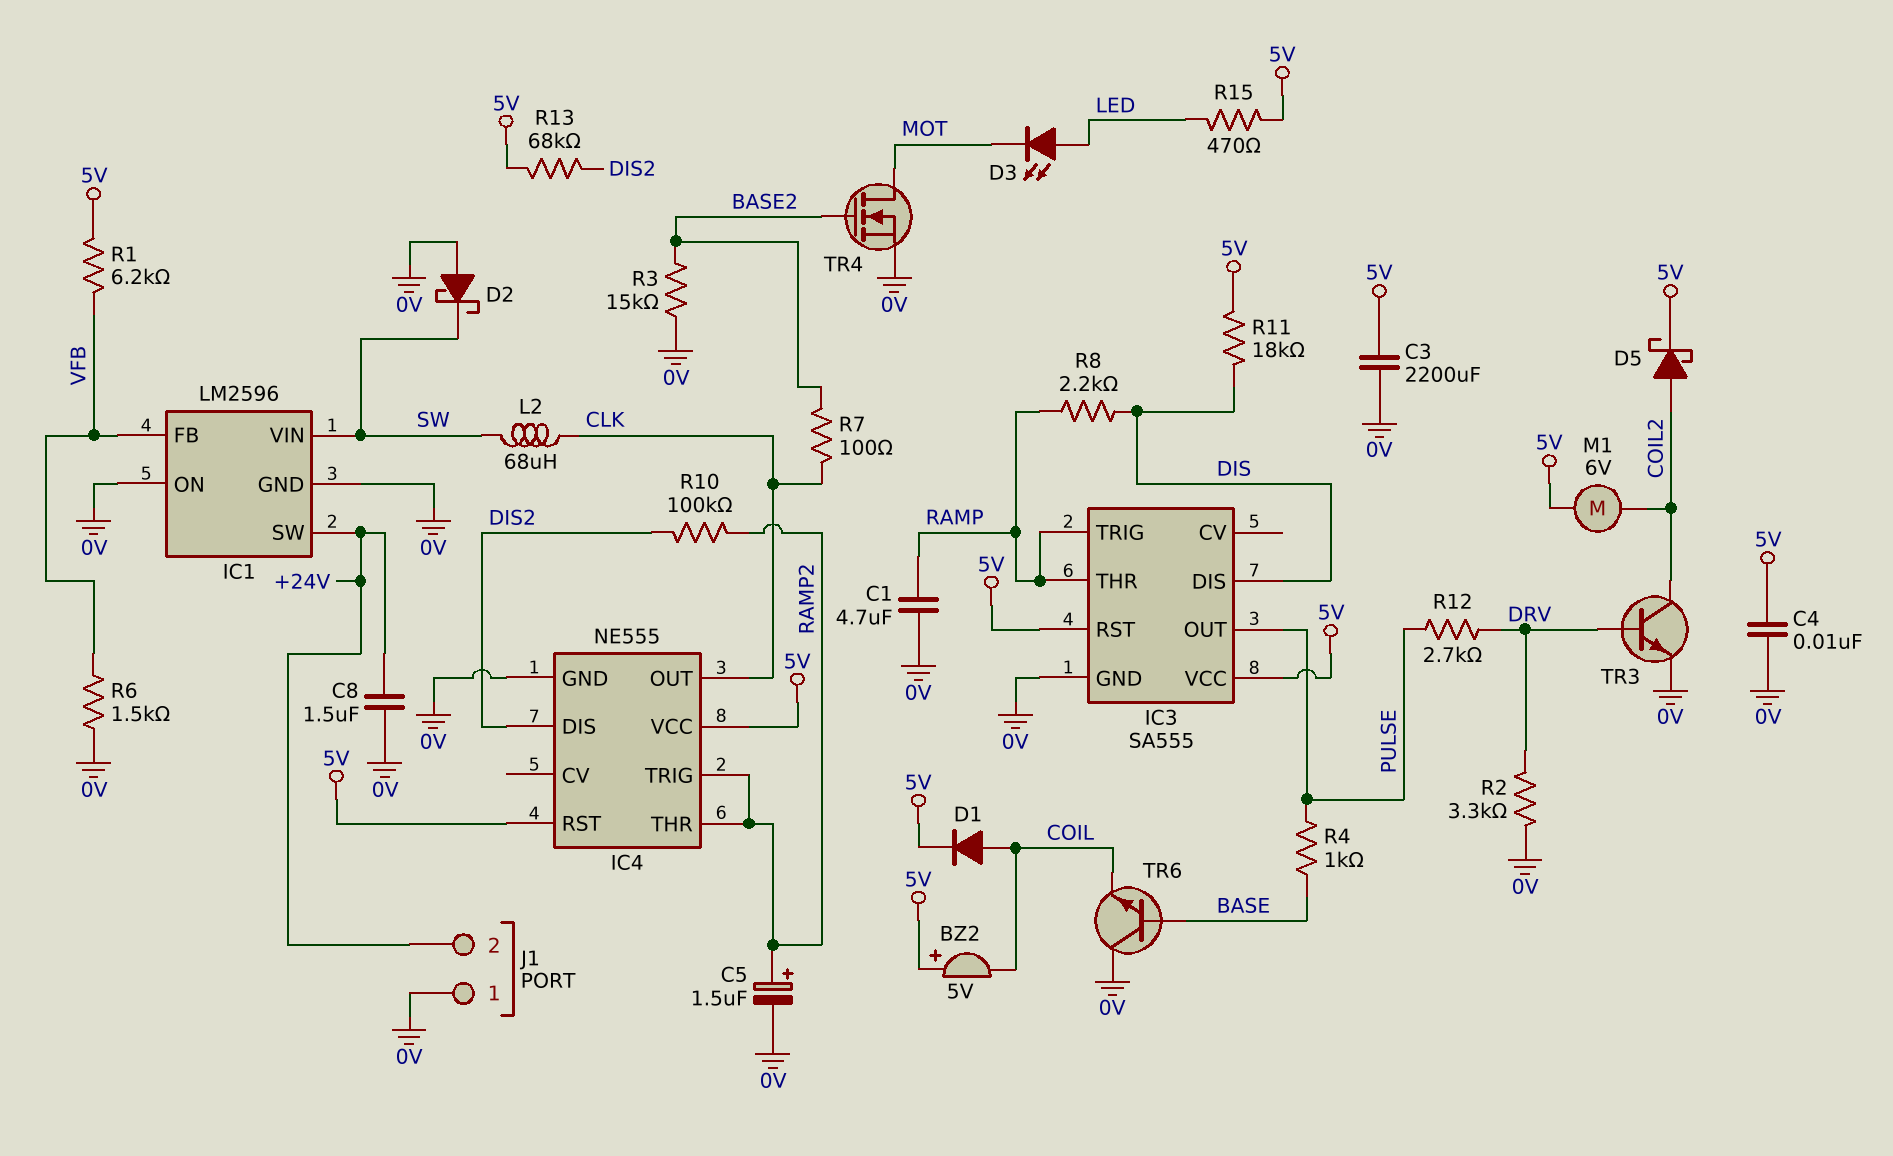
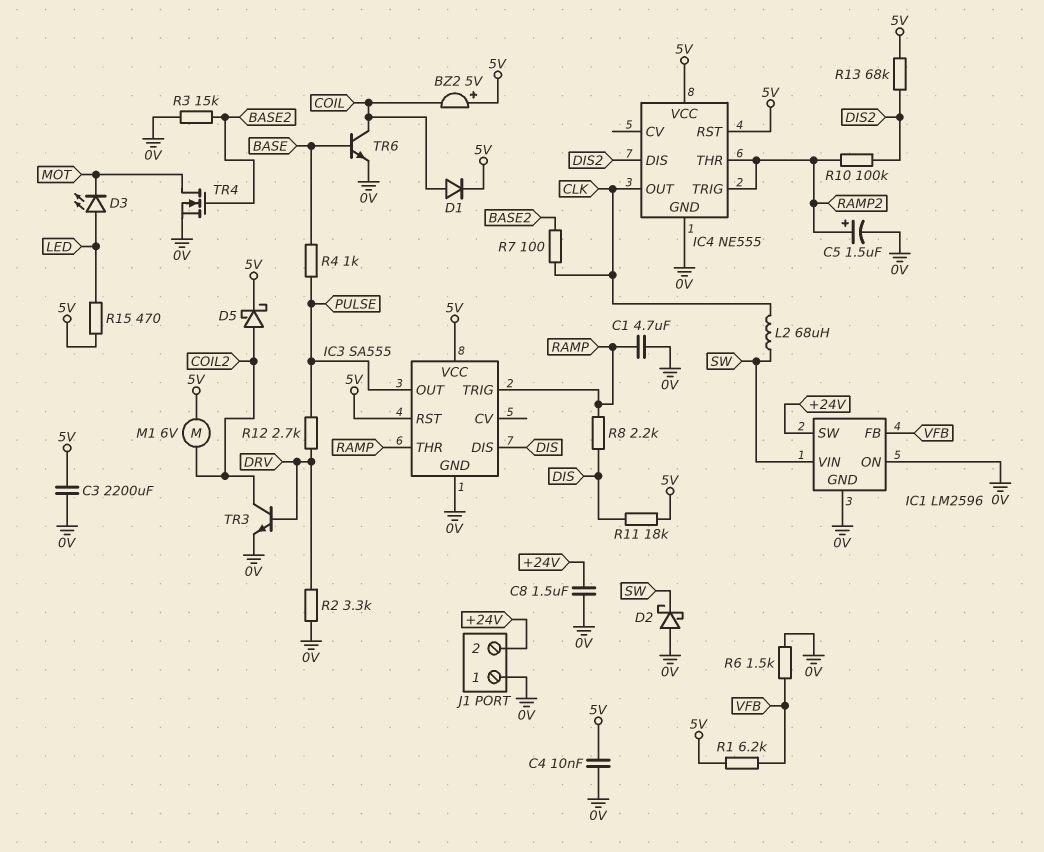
TR6: NPN (B BASE, C 0V, E COIL) -> NPN (B BASE, C COIL, E 0V)

